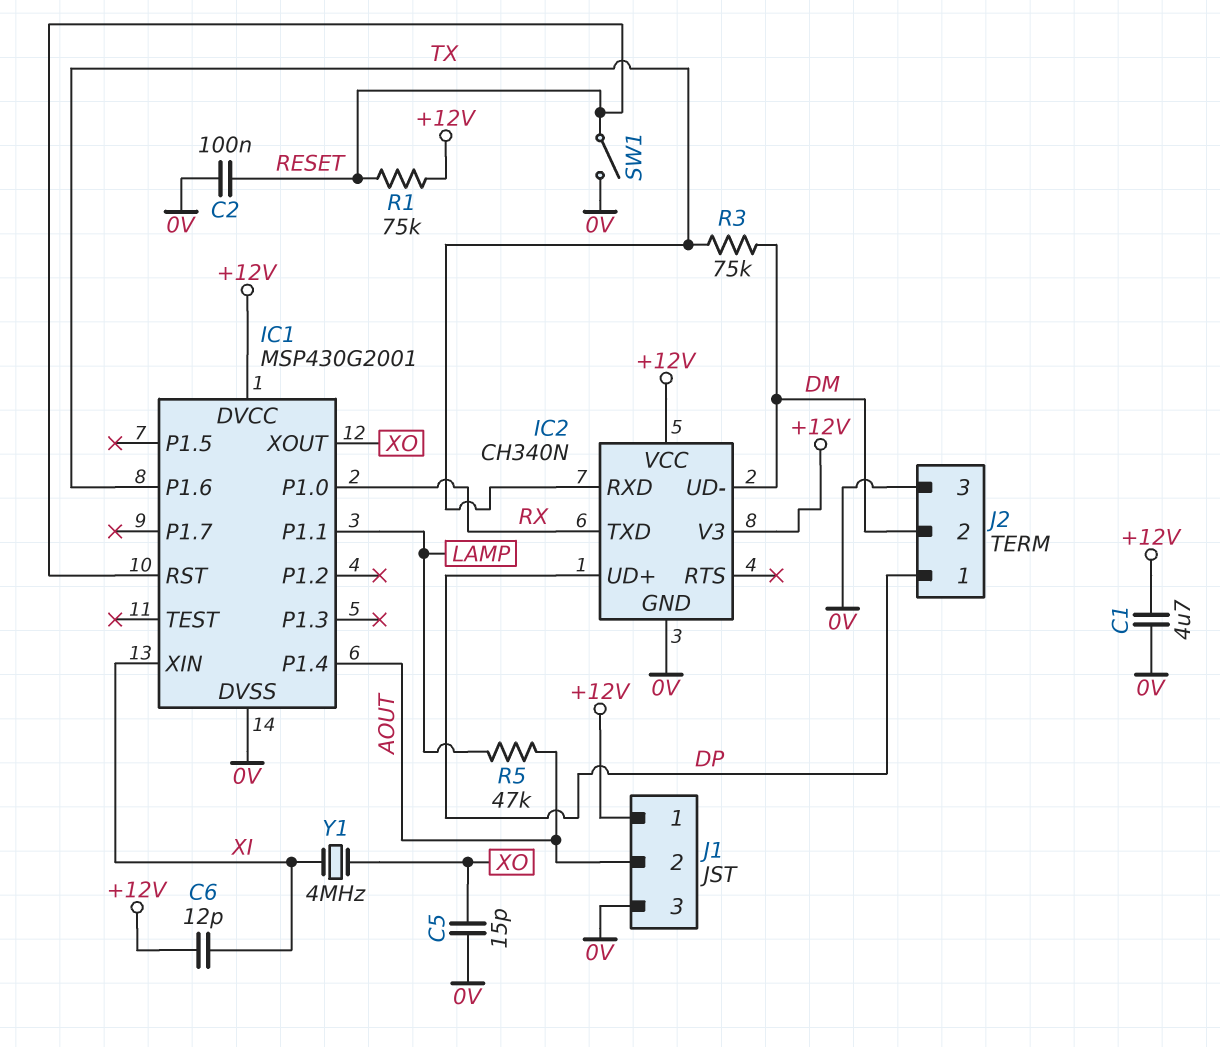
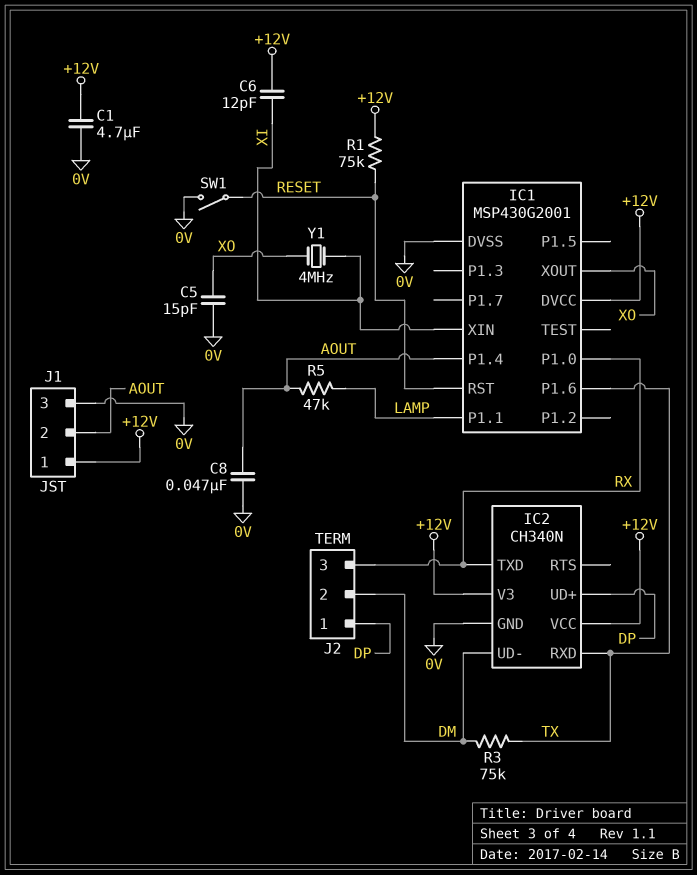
C2: 100nF (0V, RESET) -> none
C8: none -> 47nF (0V, AOUT)
J2 pin 3: 0V -> RX

